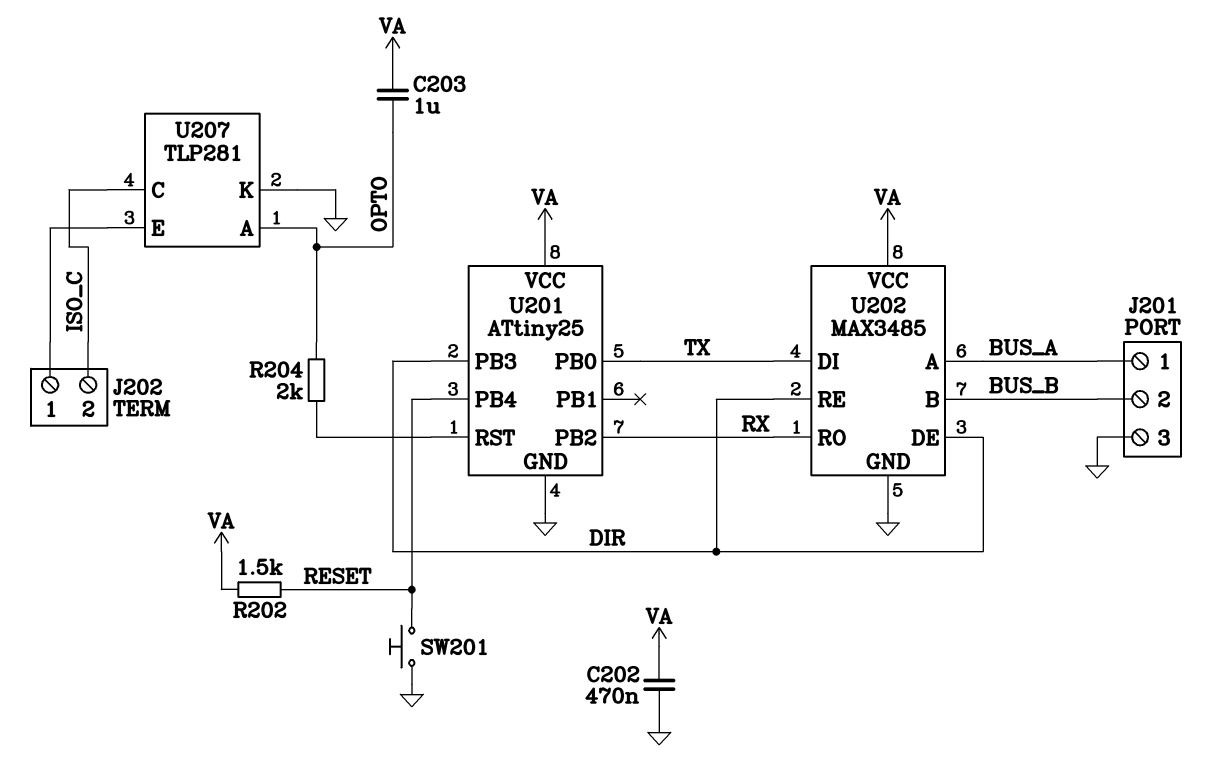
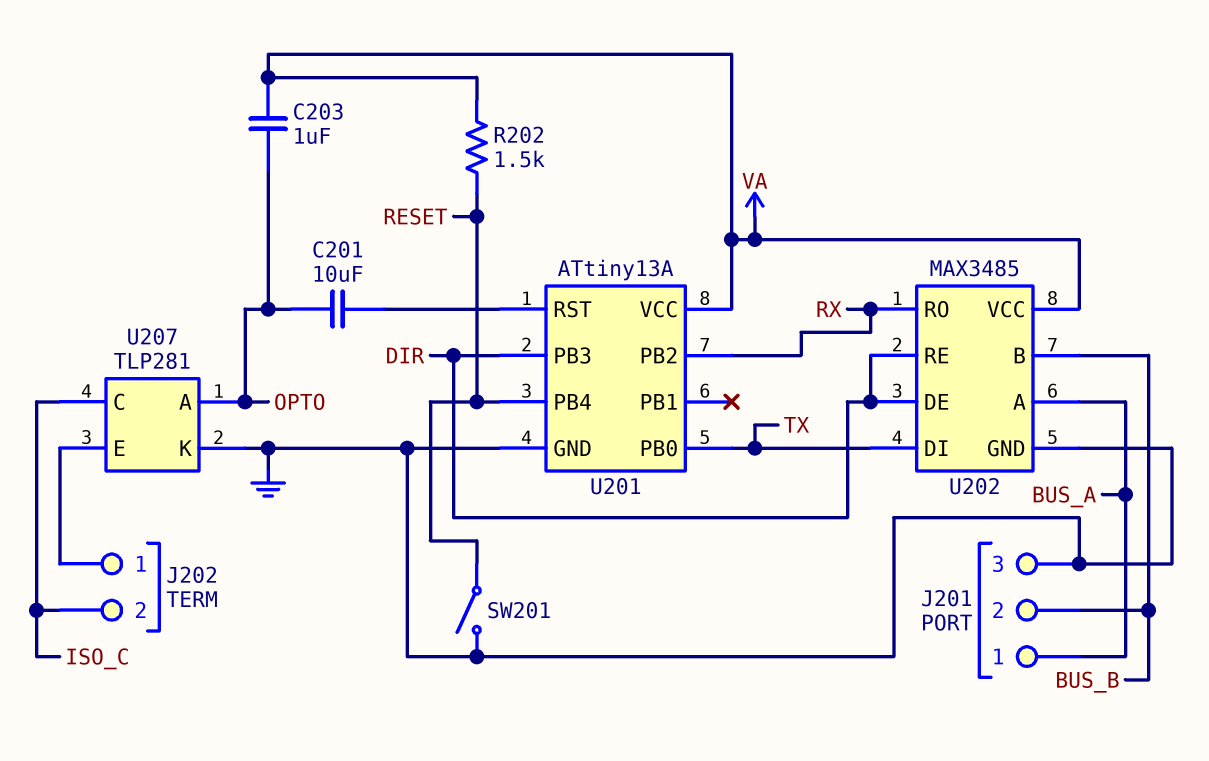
C201: none -> 10uF (OPTO, U201/RST)
C202: 470nF (GND, VA) -> none
R204: 2k (OPTO, U201/RST) -> none
SW201: button (GND, RESET) -> switch (GND, RESET)
U201: ATtiny25 -> ATtiny13A

